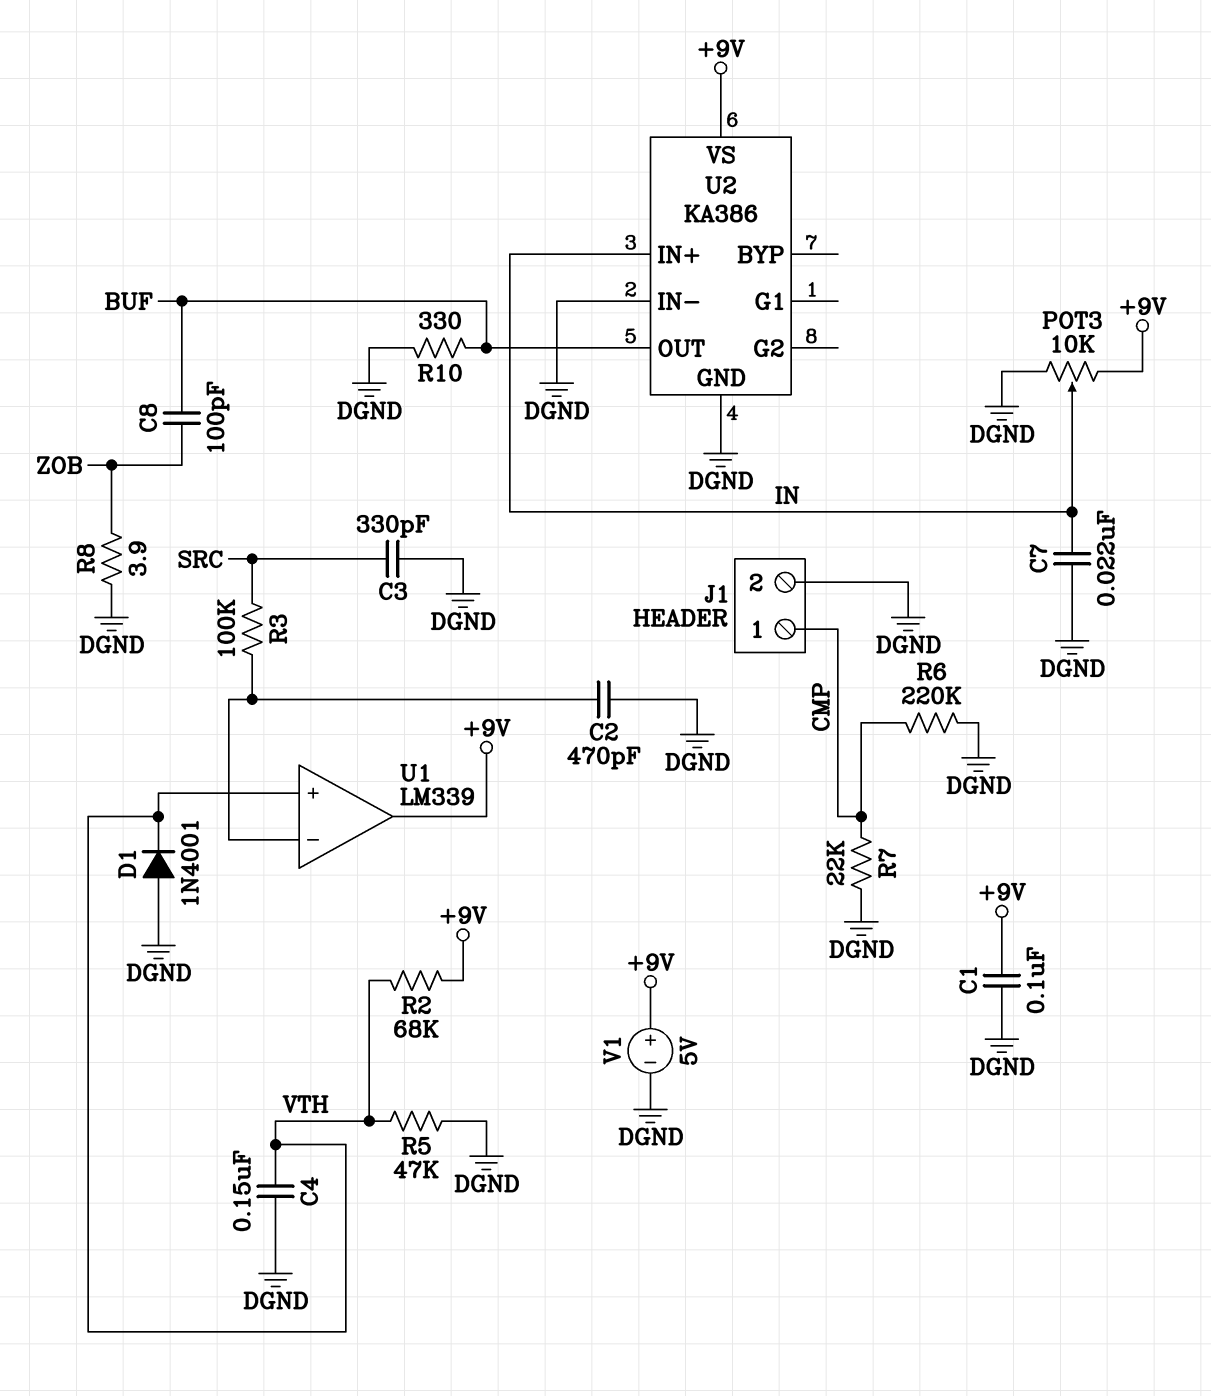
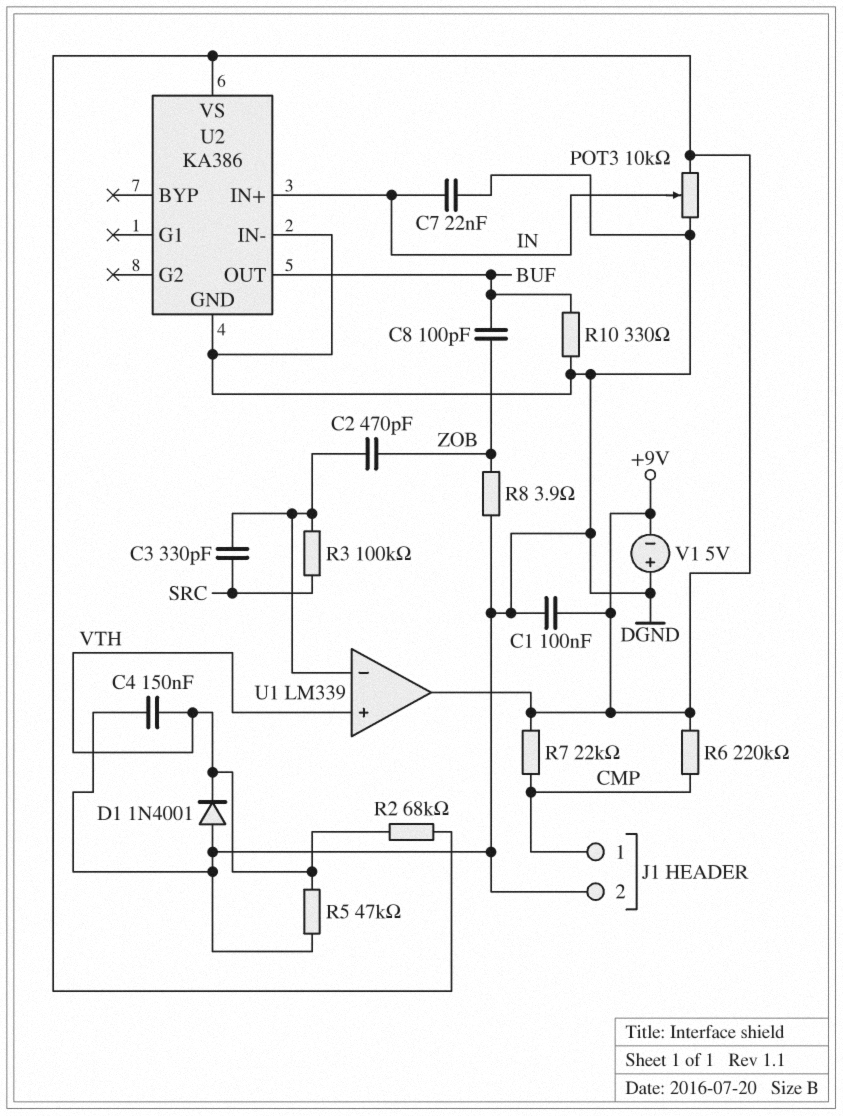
C2: 470pF (DGND, U1/in-) -> 470pF (U1/in-, ZOB)
C3: 330pF (DGND, SRC) -> 330pF (SRC, U1/in-)
R6: 220k (CMP, DGND) -> 220k (+9V, CMP)
R7: 22k (CMP, DGND) -> 22k (+9V, CMP)
V1: 5V (plus +9V, minus DGND) -> 5V (plus DGND, minus +9V)

